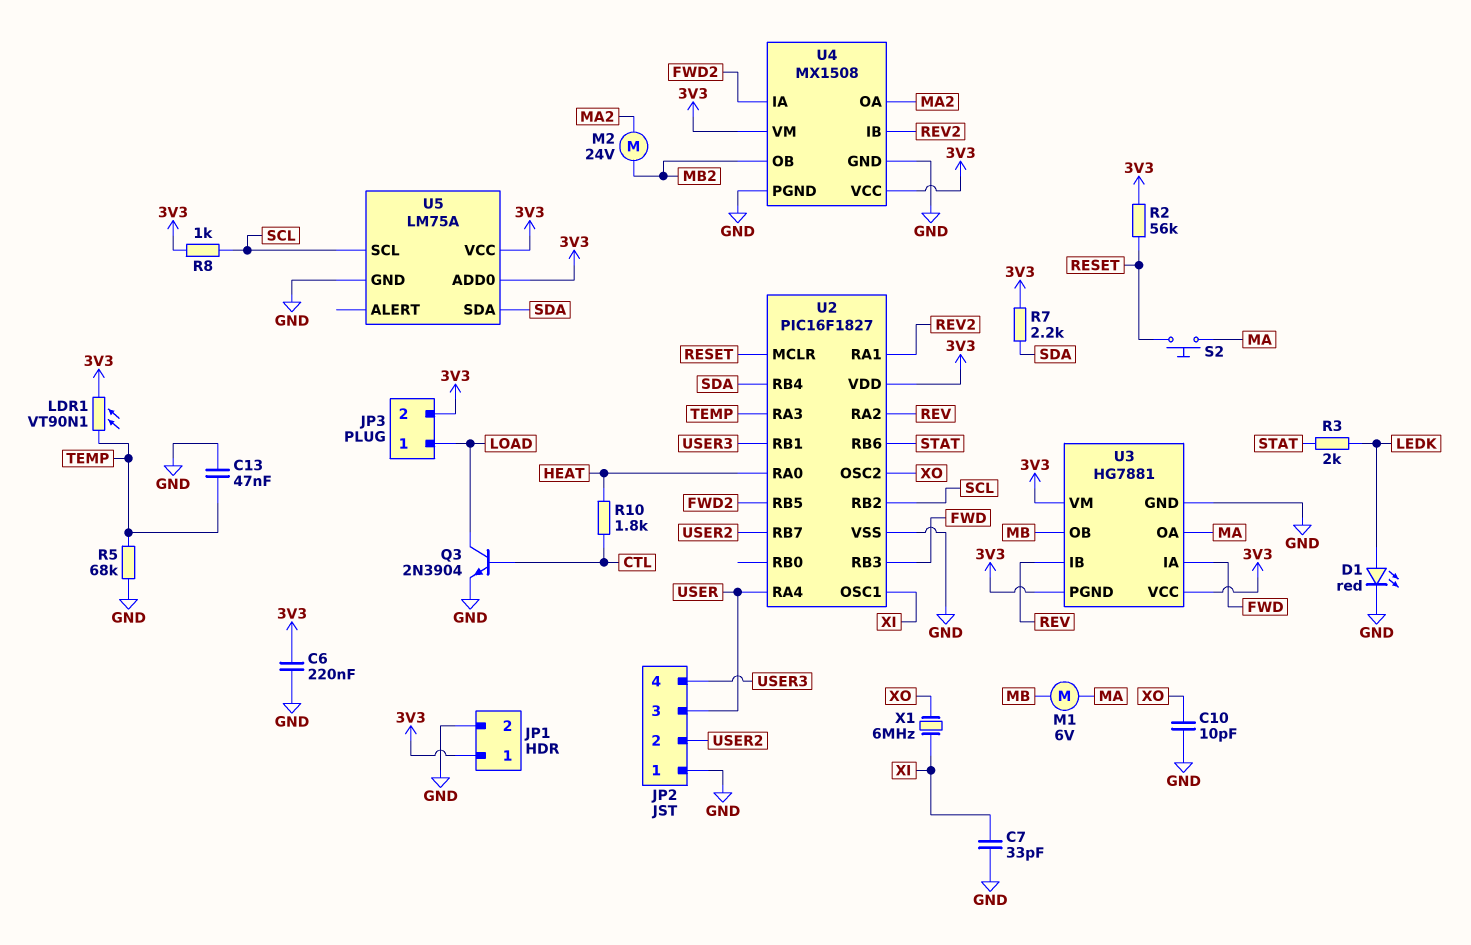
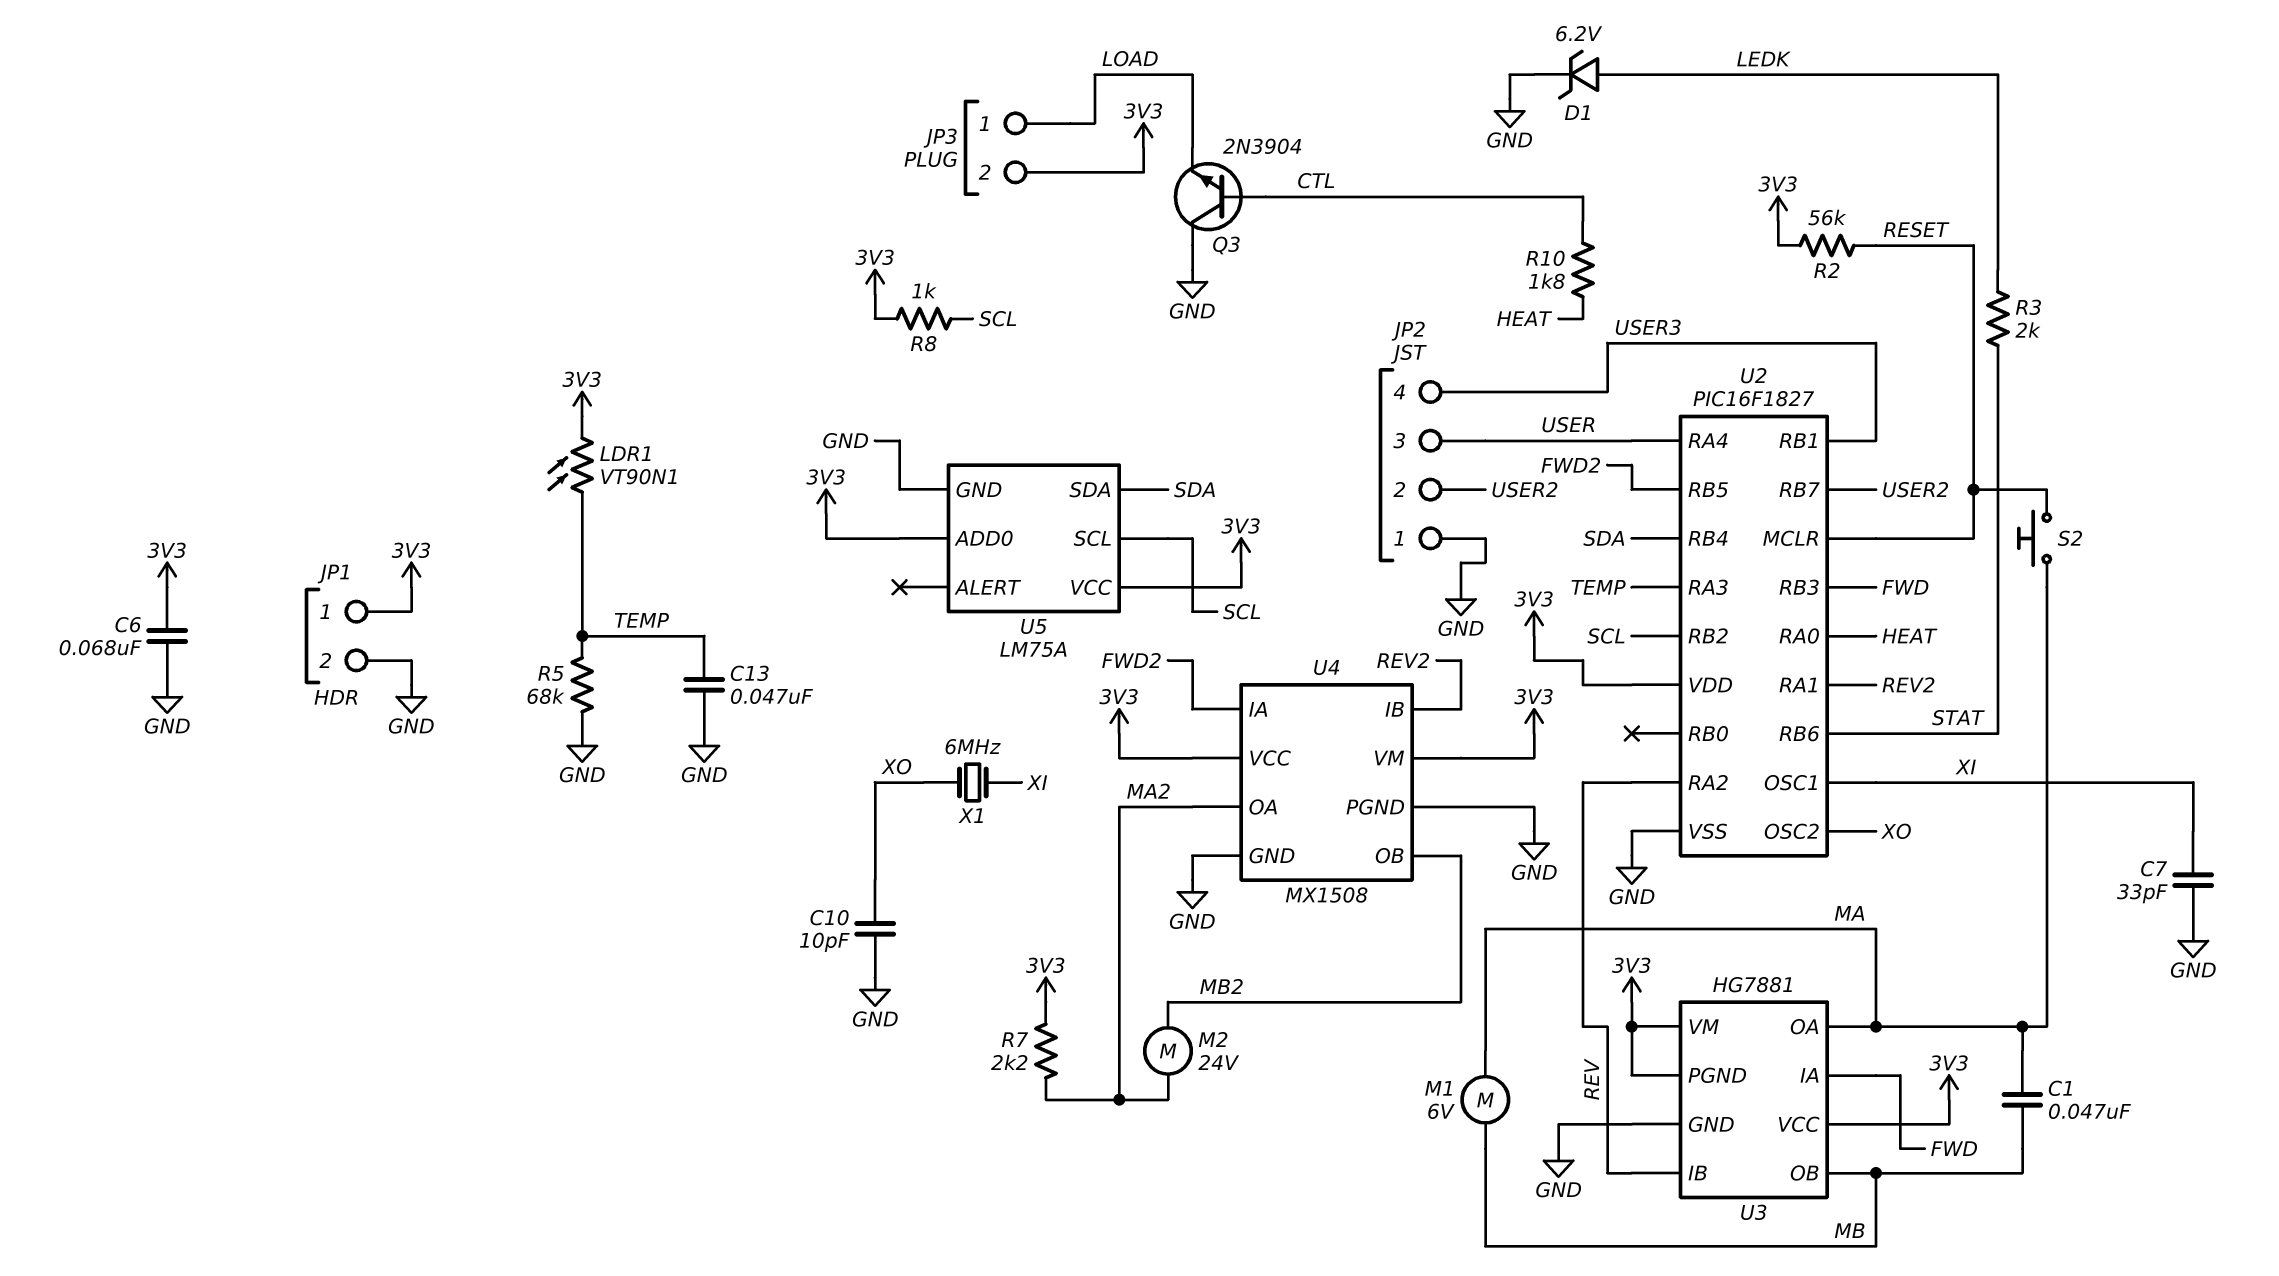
C1: none -> 47nF (MA, MB)
C6: 220nF (3V3, GND) -> 68nF (3V3, GND)
D1: LED red (A LEDK, K GND) -> zener 6.2V (A LEDK, K GND)
Q3: NPN 2N3904 (B CTL, C LOAD, E GND) -> NPN 2N3904 (B CTL, C GND, E LOAD)
R7: 2.2k (3V3, SDA) -> 2.2k (3V3, MA2)

